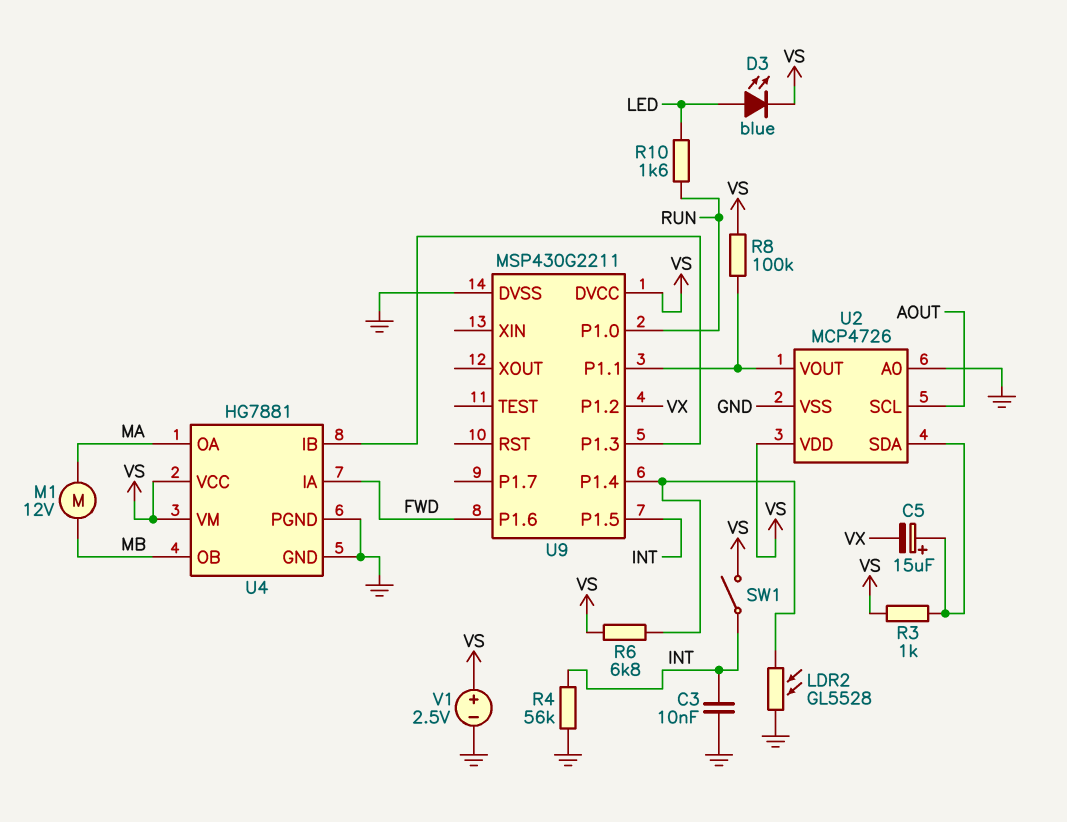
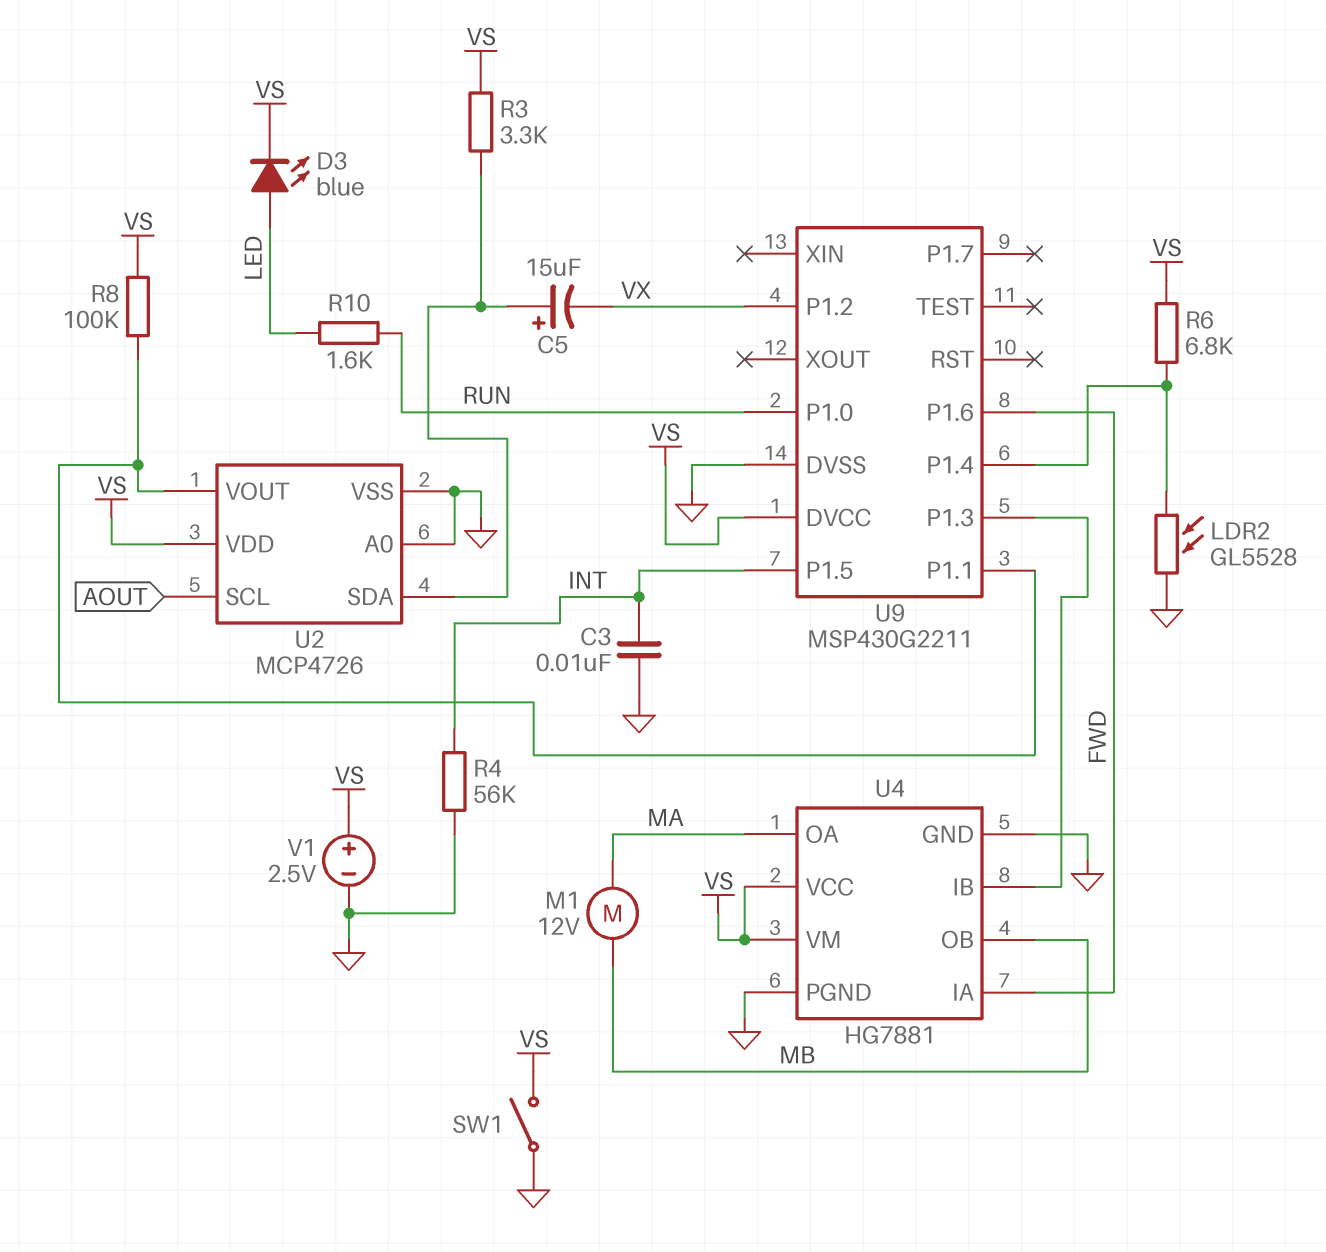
R3: 1k (U2/SDA, VS) -> 3.3k (U2/SDA, VS)
SW1: switch (INT, VS) -> switch (GND, VS)

